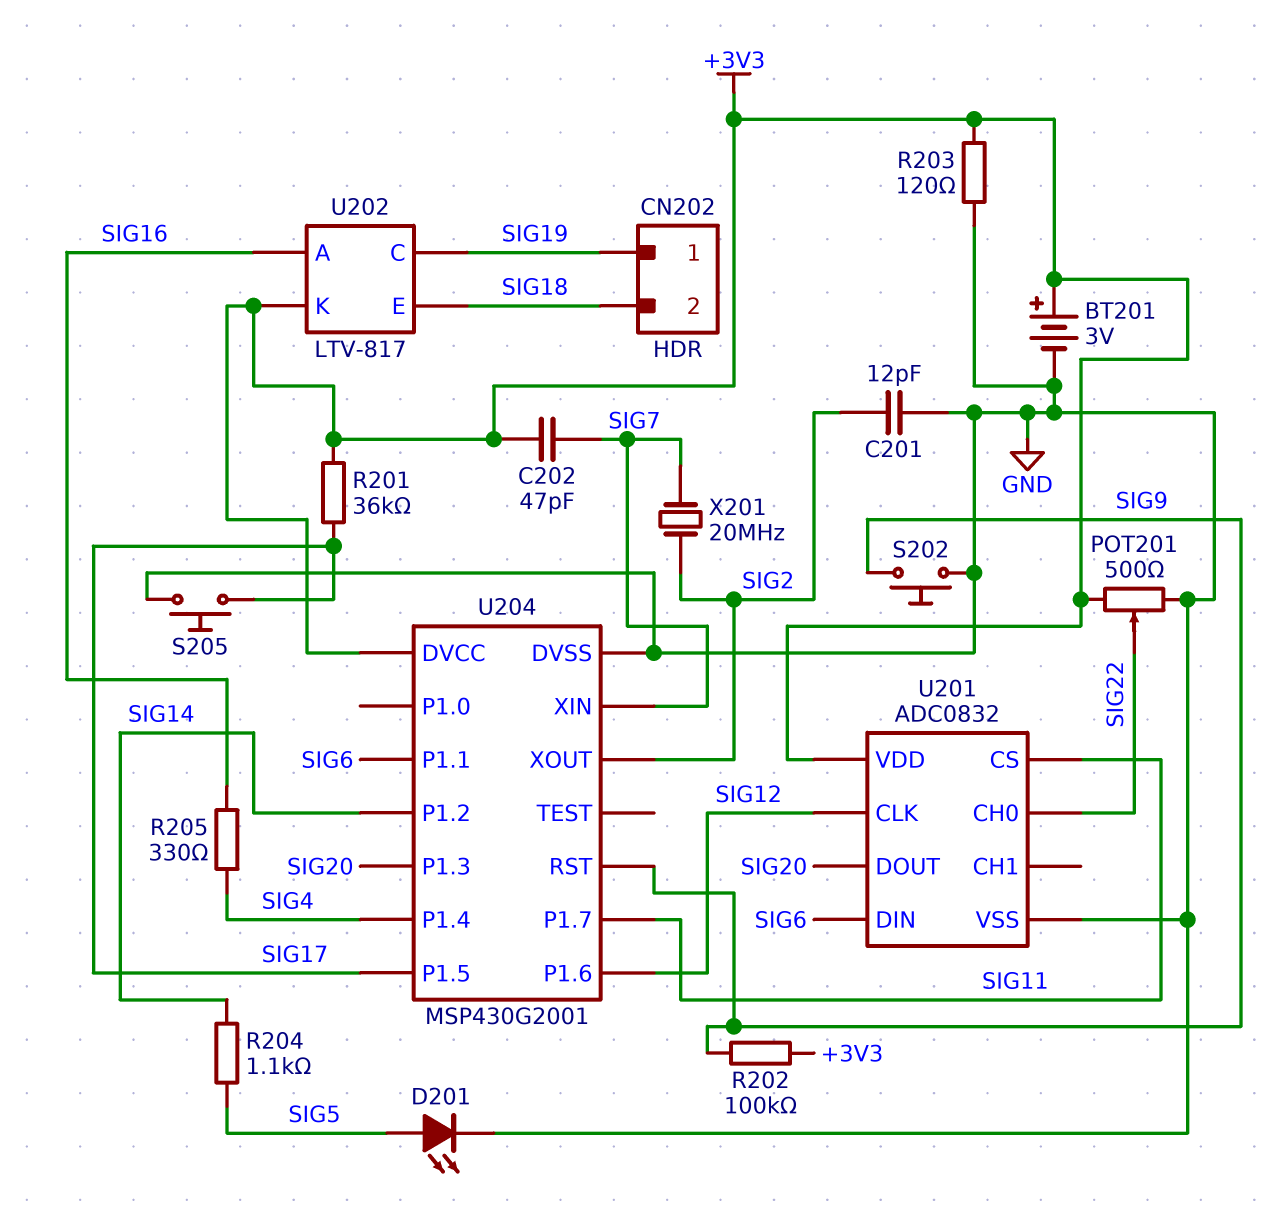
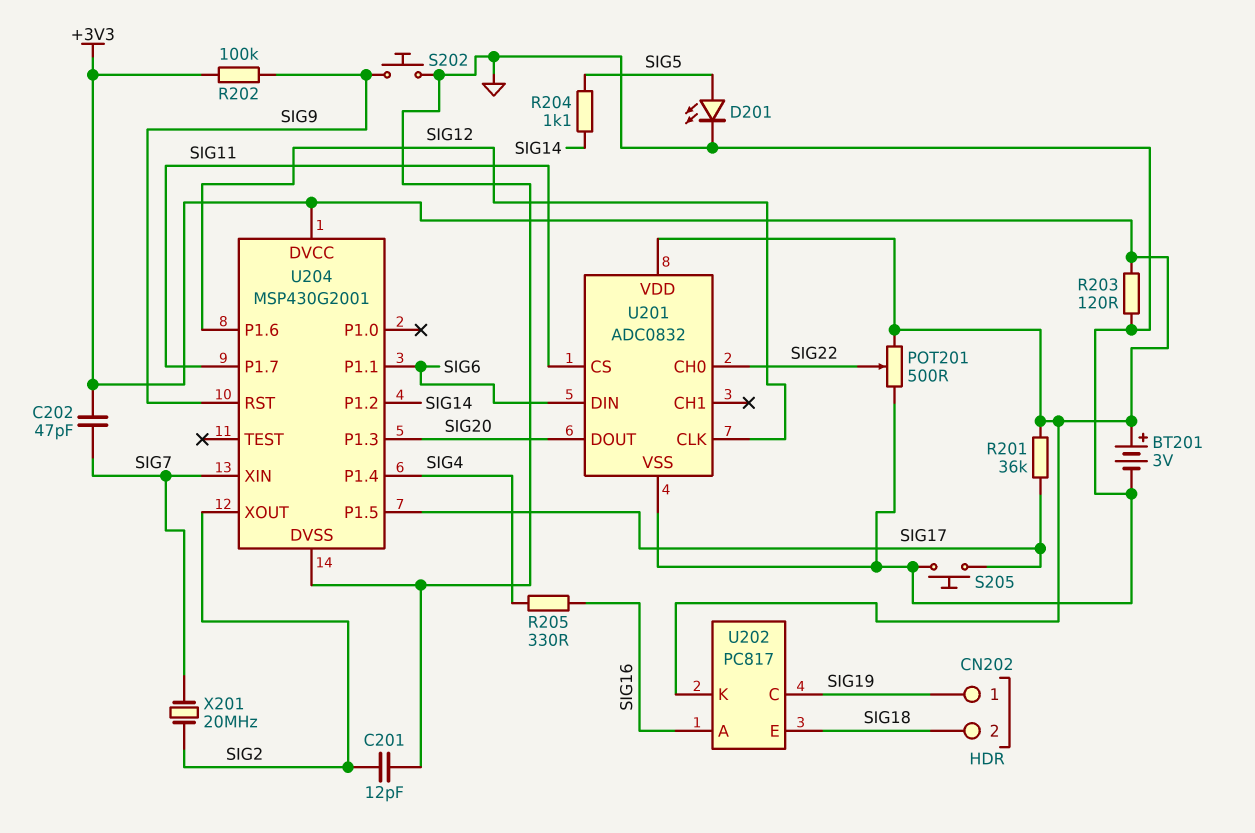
U202: LTV-817 -> PC817

